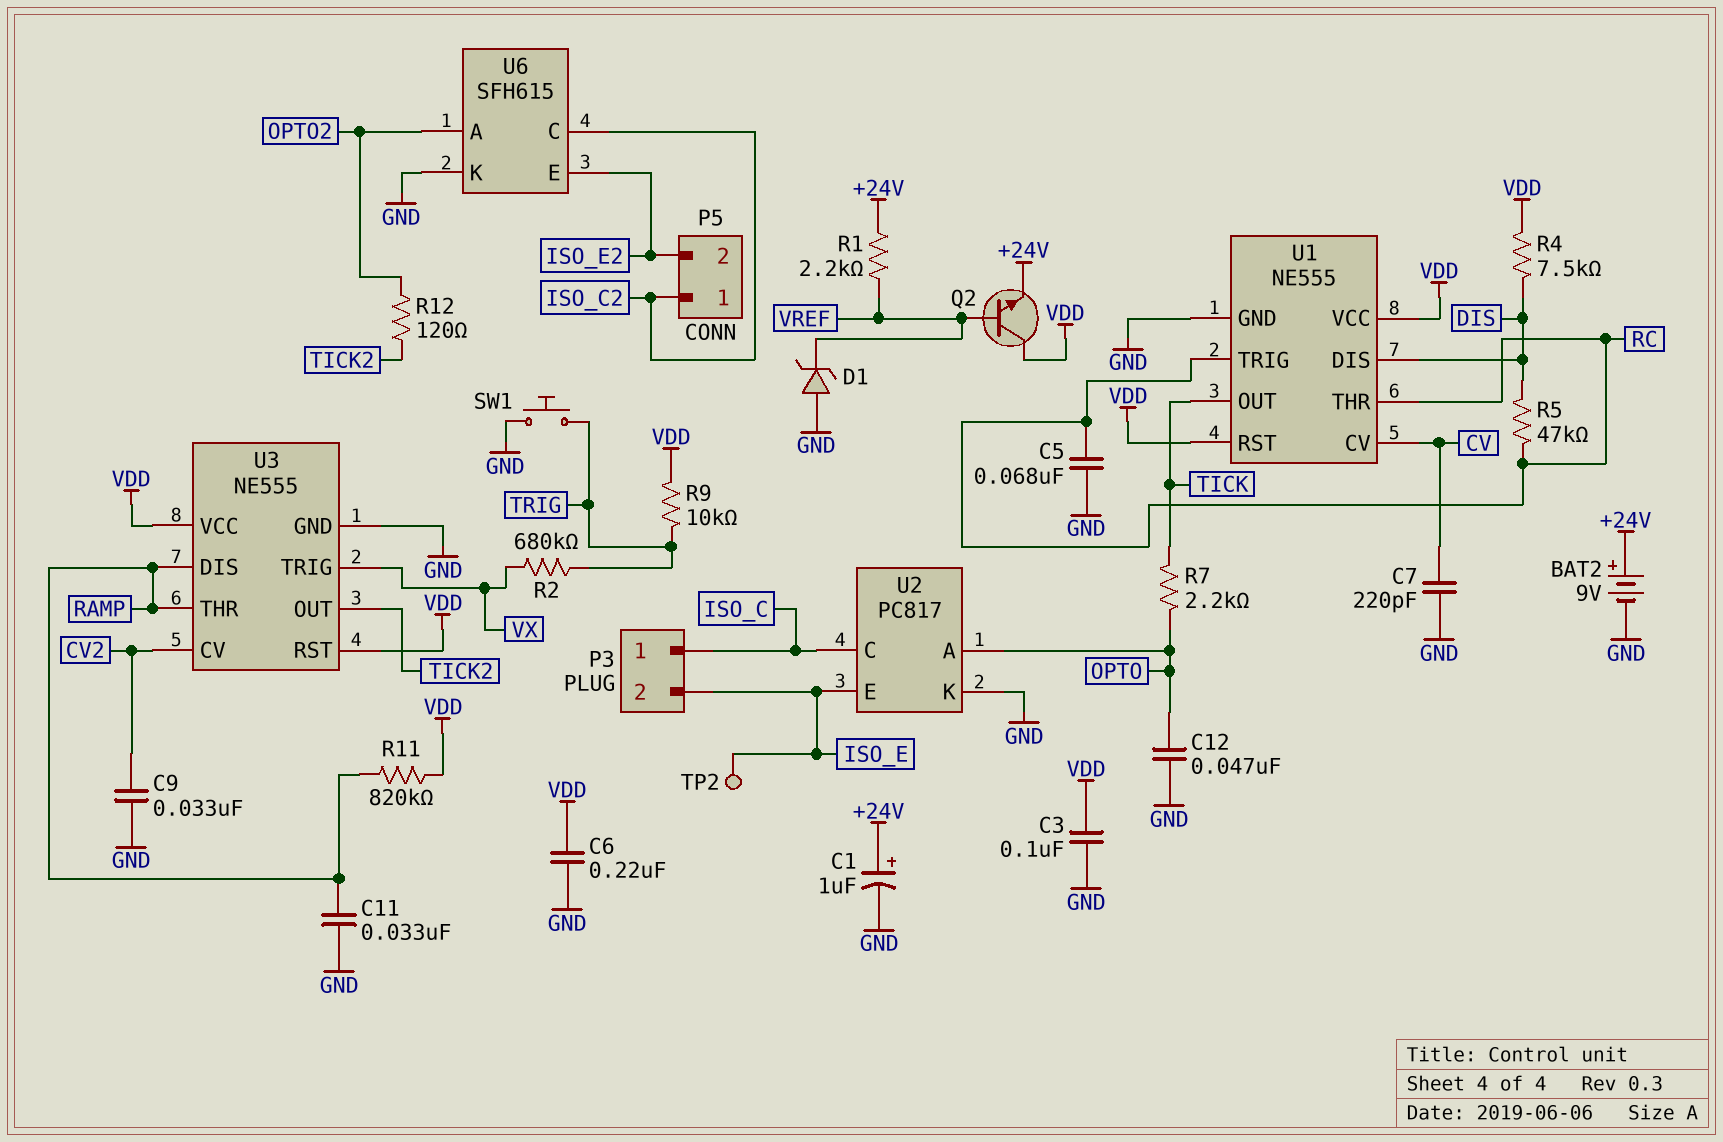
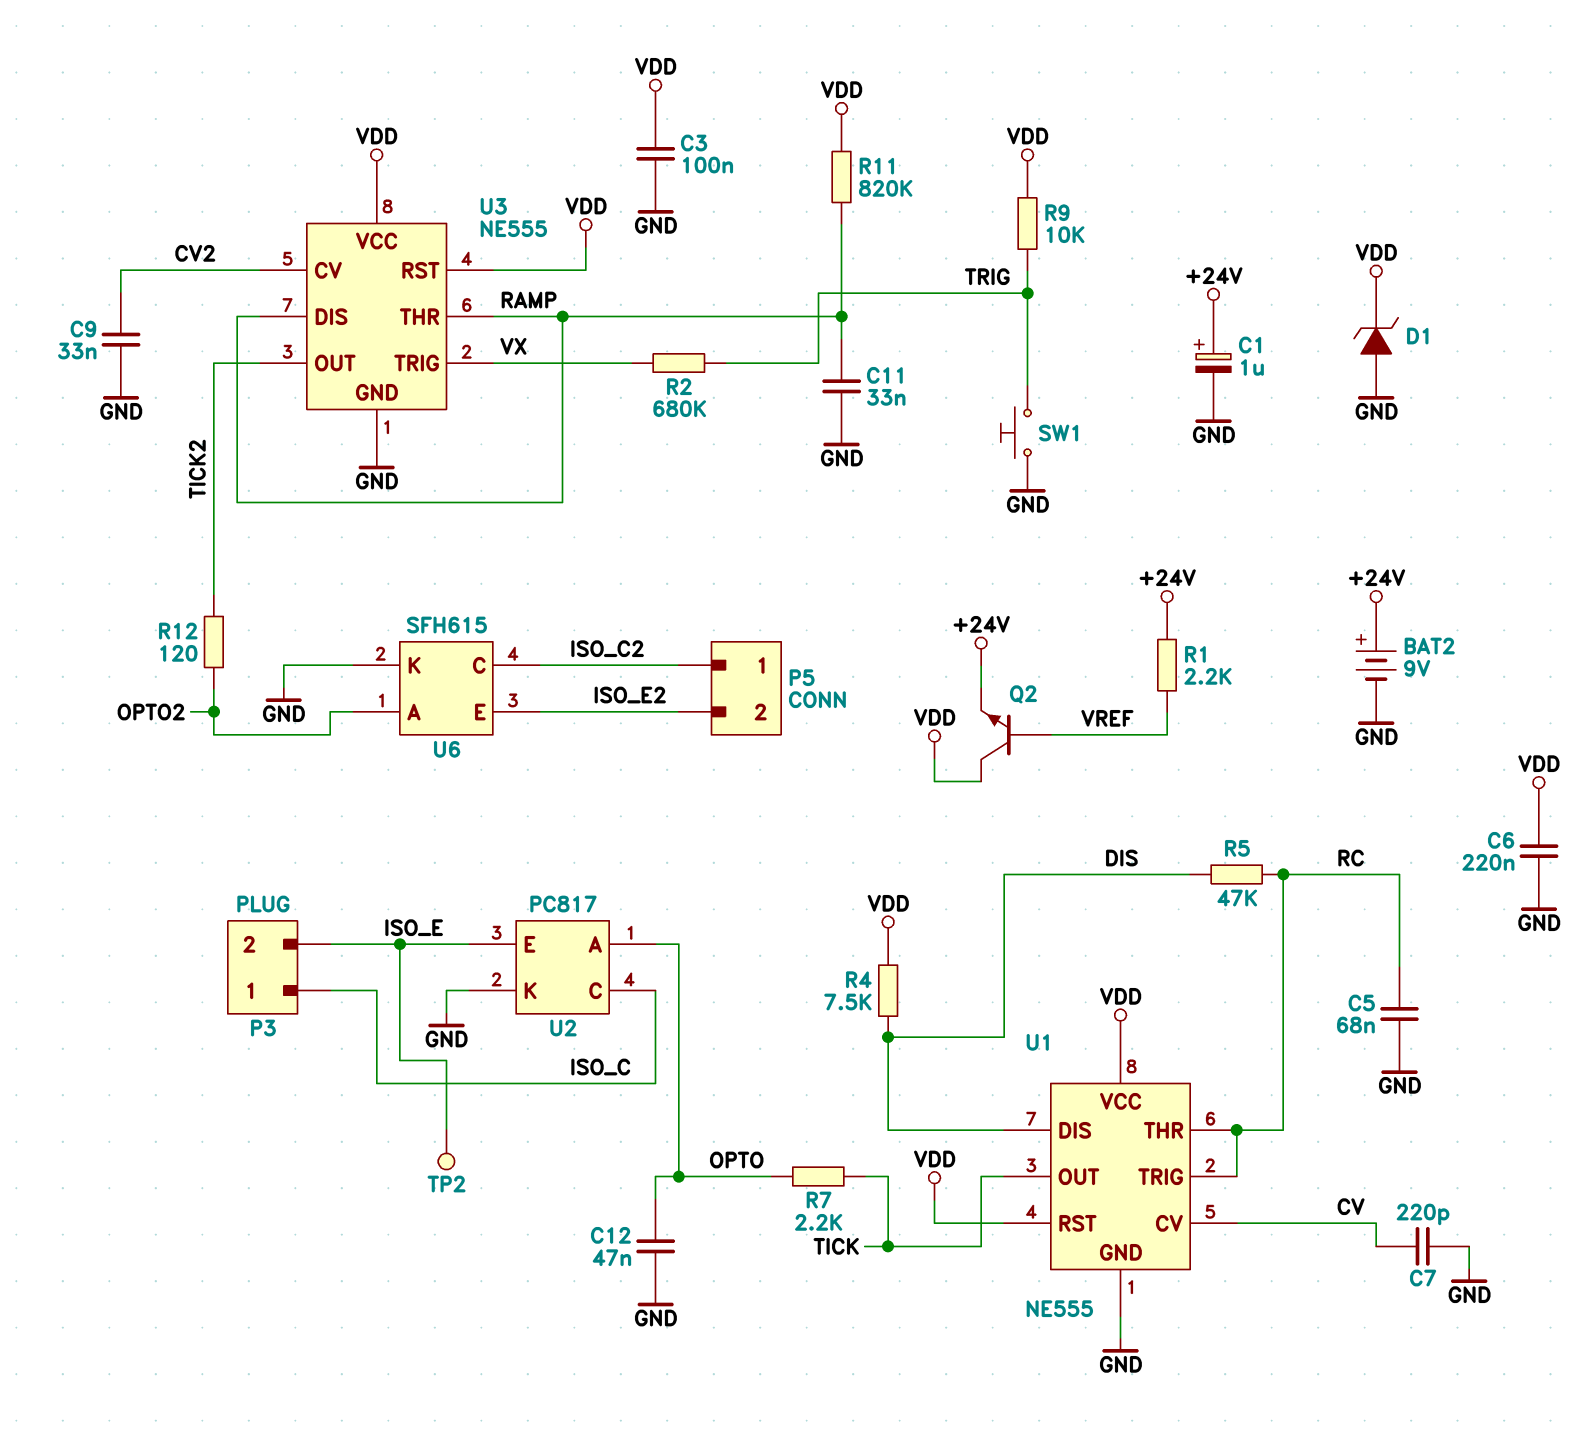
D1: zener (A GND, K VREF) -> zener (A GND, K VDD)

